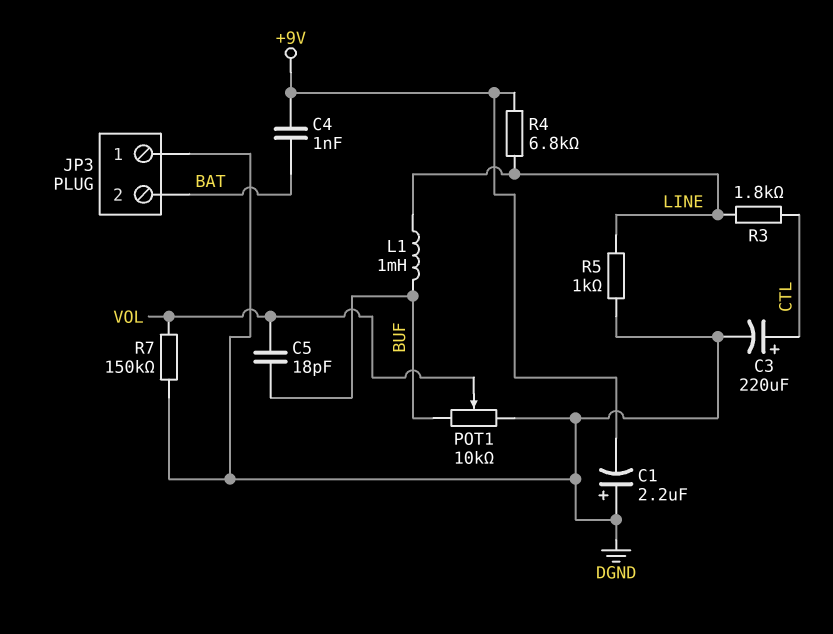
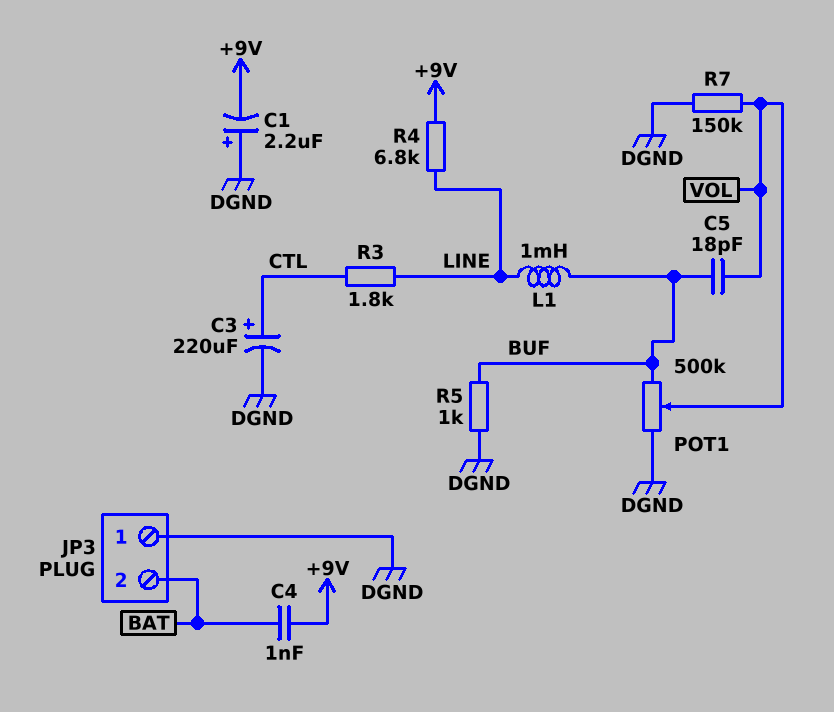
POT1: 10k (BUF, DGND, wiper VOL) -> 500k (BUF, DGND, wiper VOL)
R5: 1k (DGND, LINE) -> 1k (BUF, DGND)

